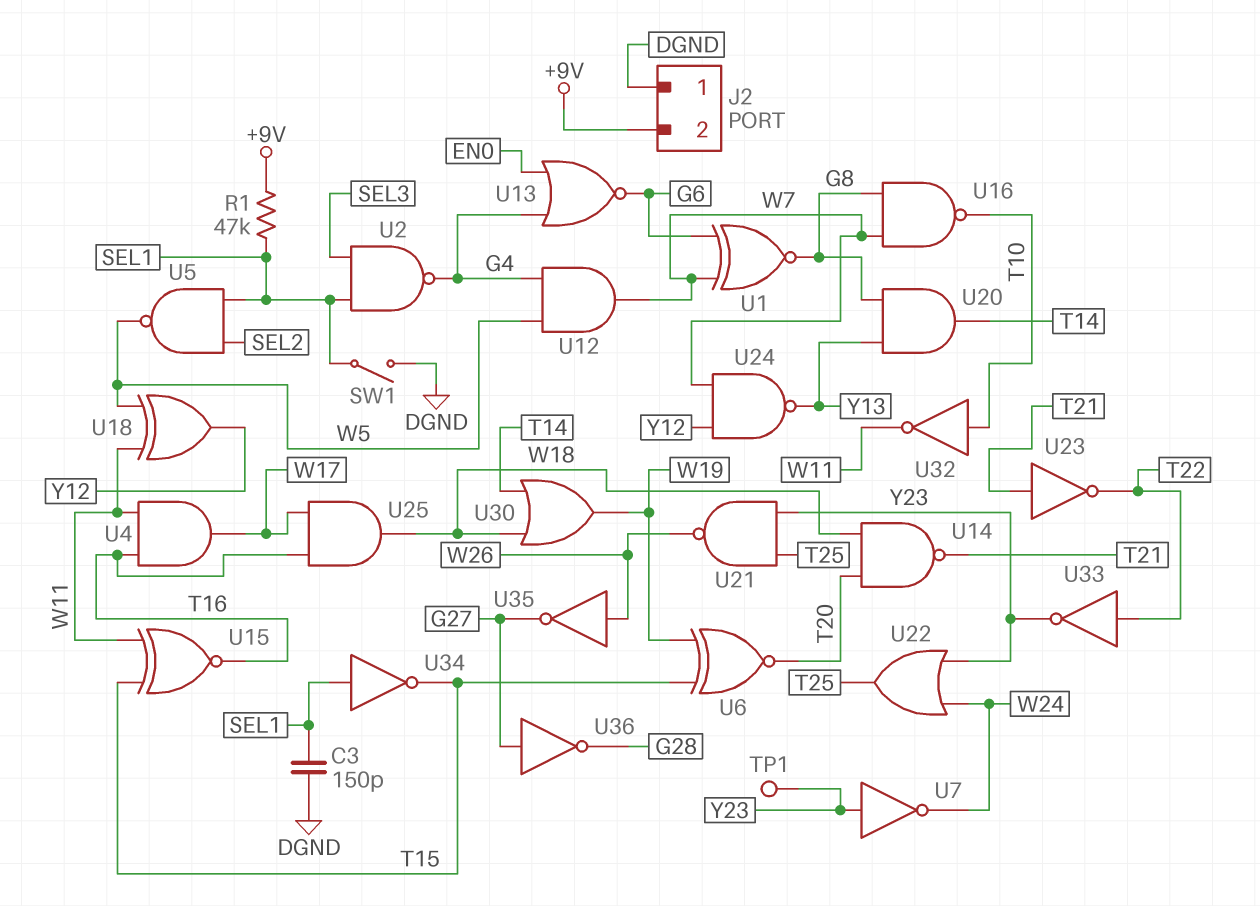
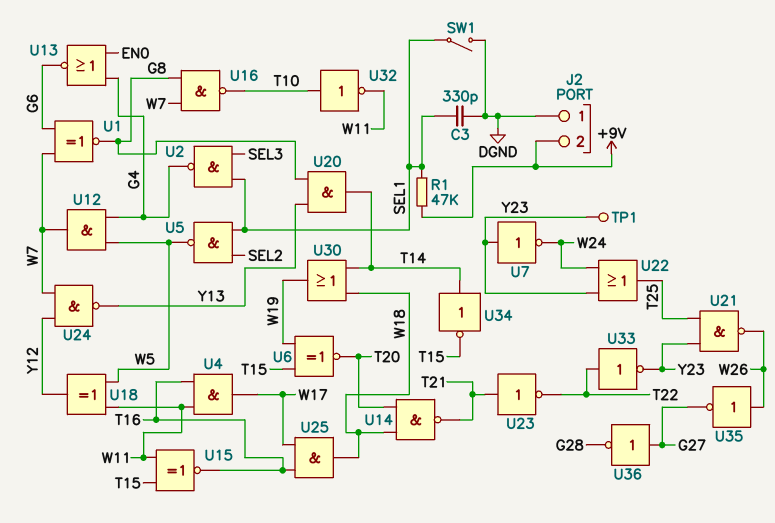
C3: 150pF (DGND, SEL1) -> 330pF (DGND, SEL1)
U34: NOT (in SEL1, out T15) -> NOT (in T14, out T15)

